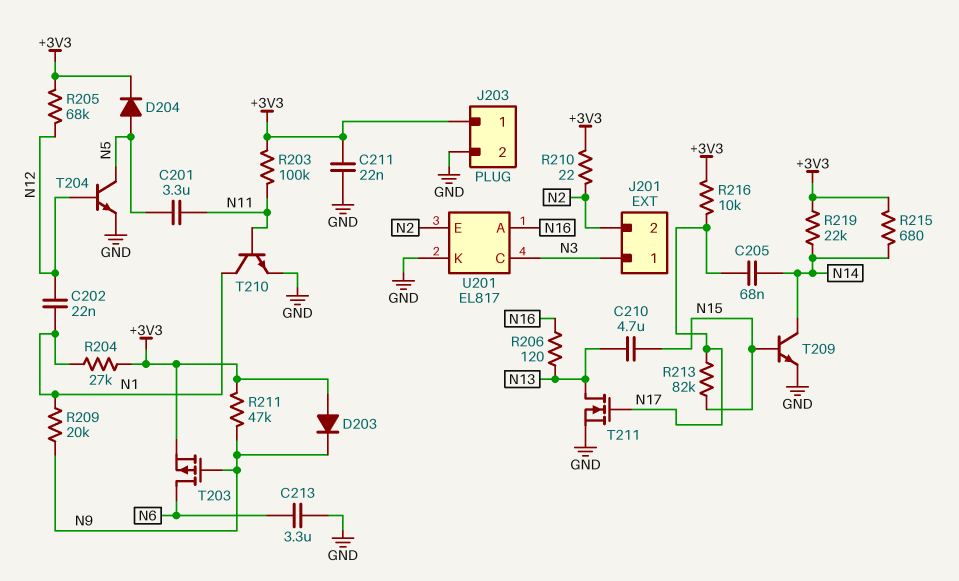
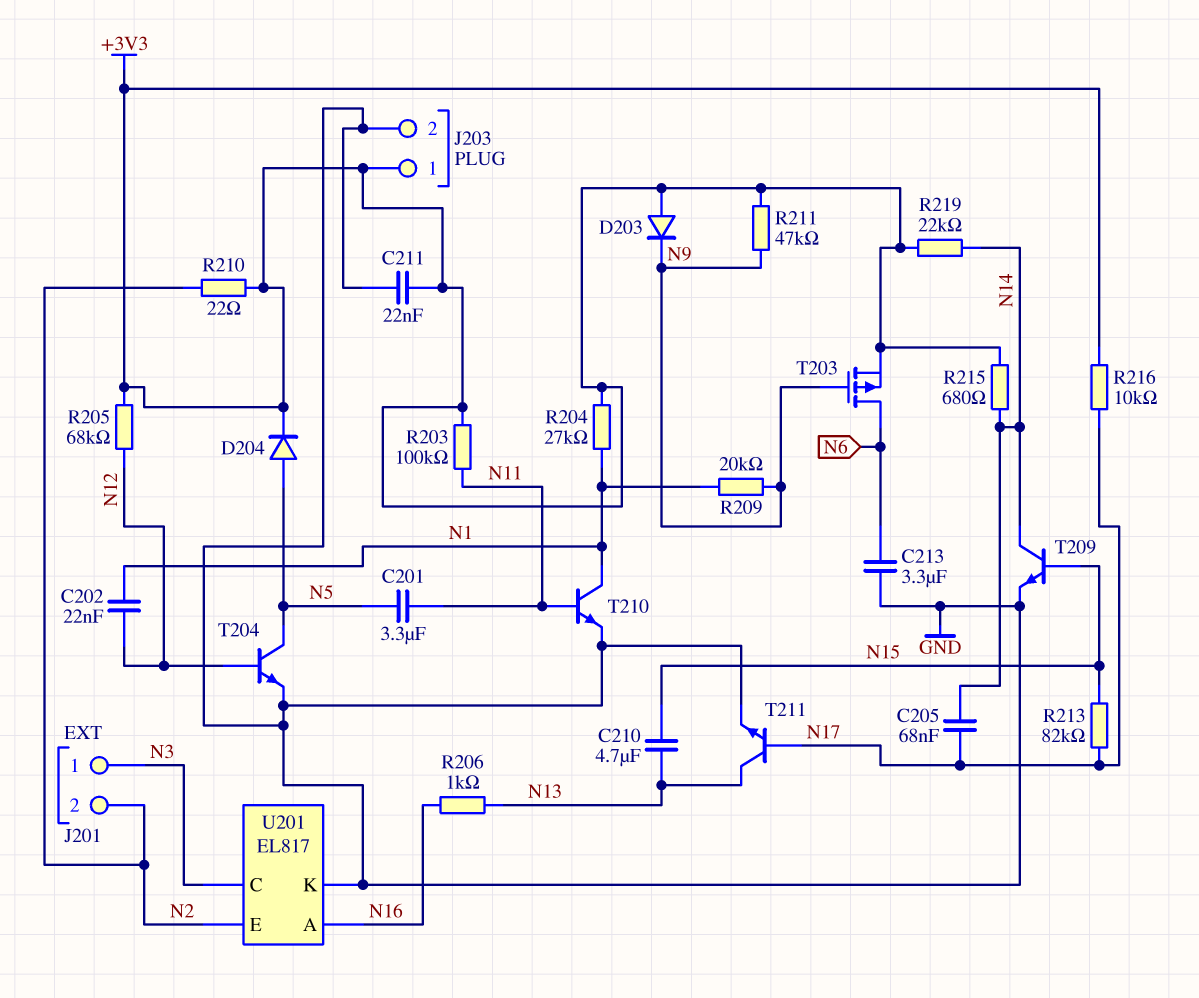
R206: 120 (N13, N16) -> 1k (N13, N16)
T211: NMOS (G N17, D N13, S GND) -> NPN (B N17, C N13, E GND)

